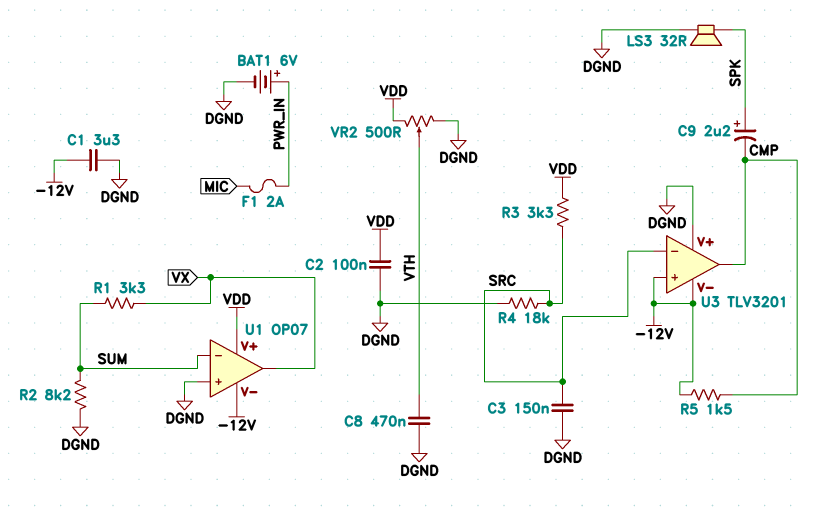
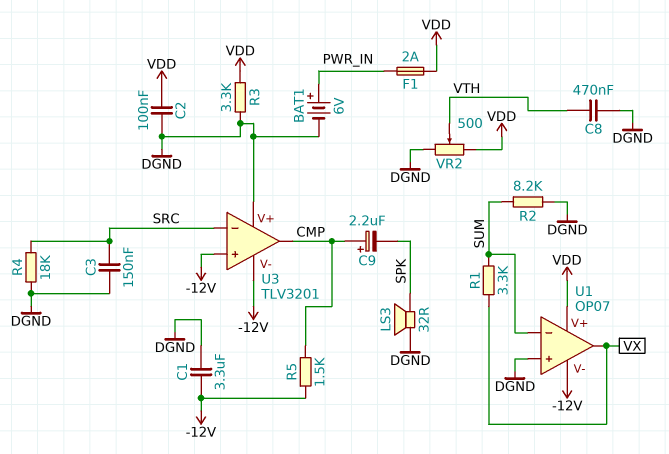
C9: 2.2uF (plus SPK, minus CMP) -> 2.2uF (plus CMP, minus SPK)
F1: 2A (MIC, PWR_IN) -> 2A (PWR_IN, VDD)
R3: 3.3k (SRC, VDD) -> 3.3k (DGND, VDD)

